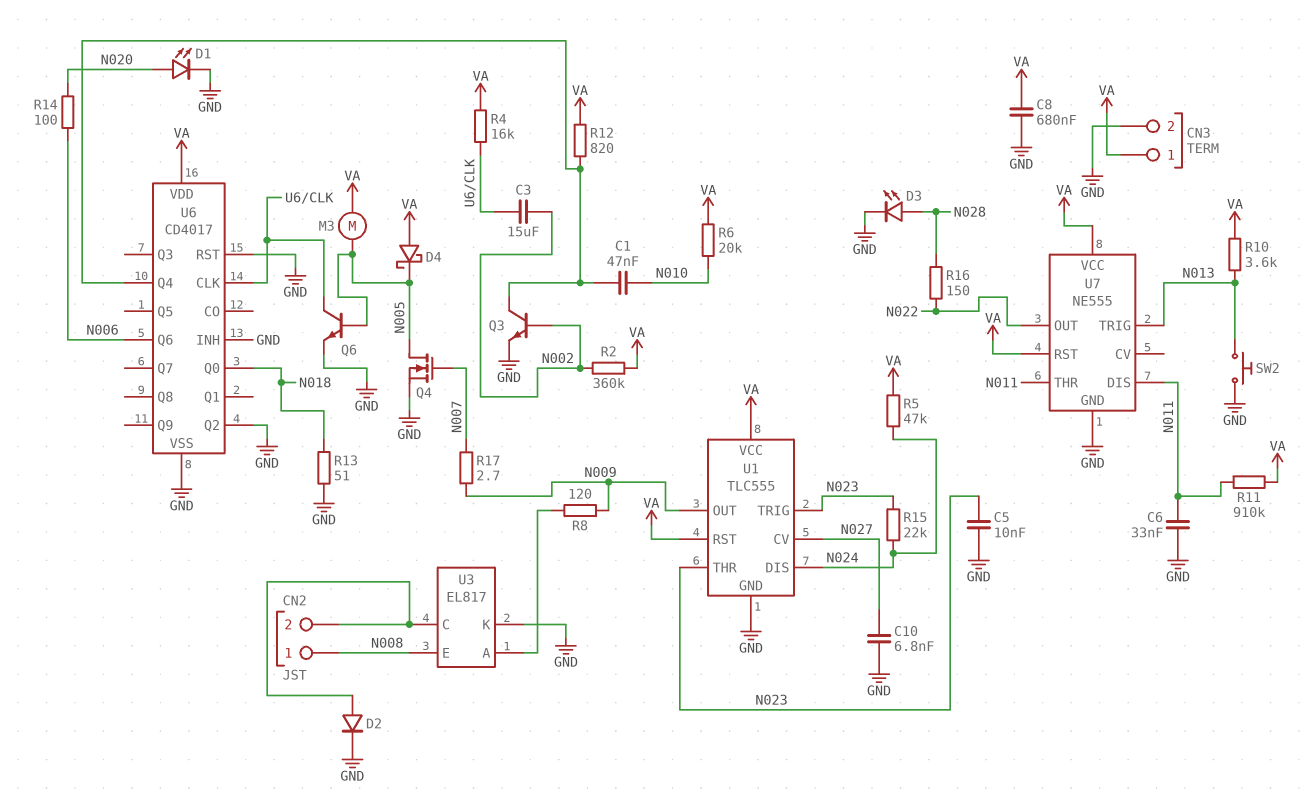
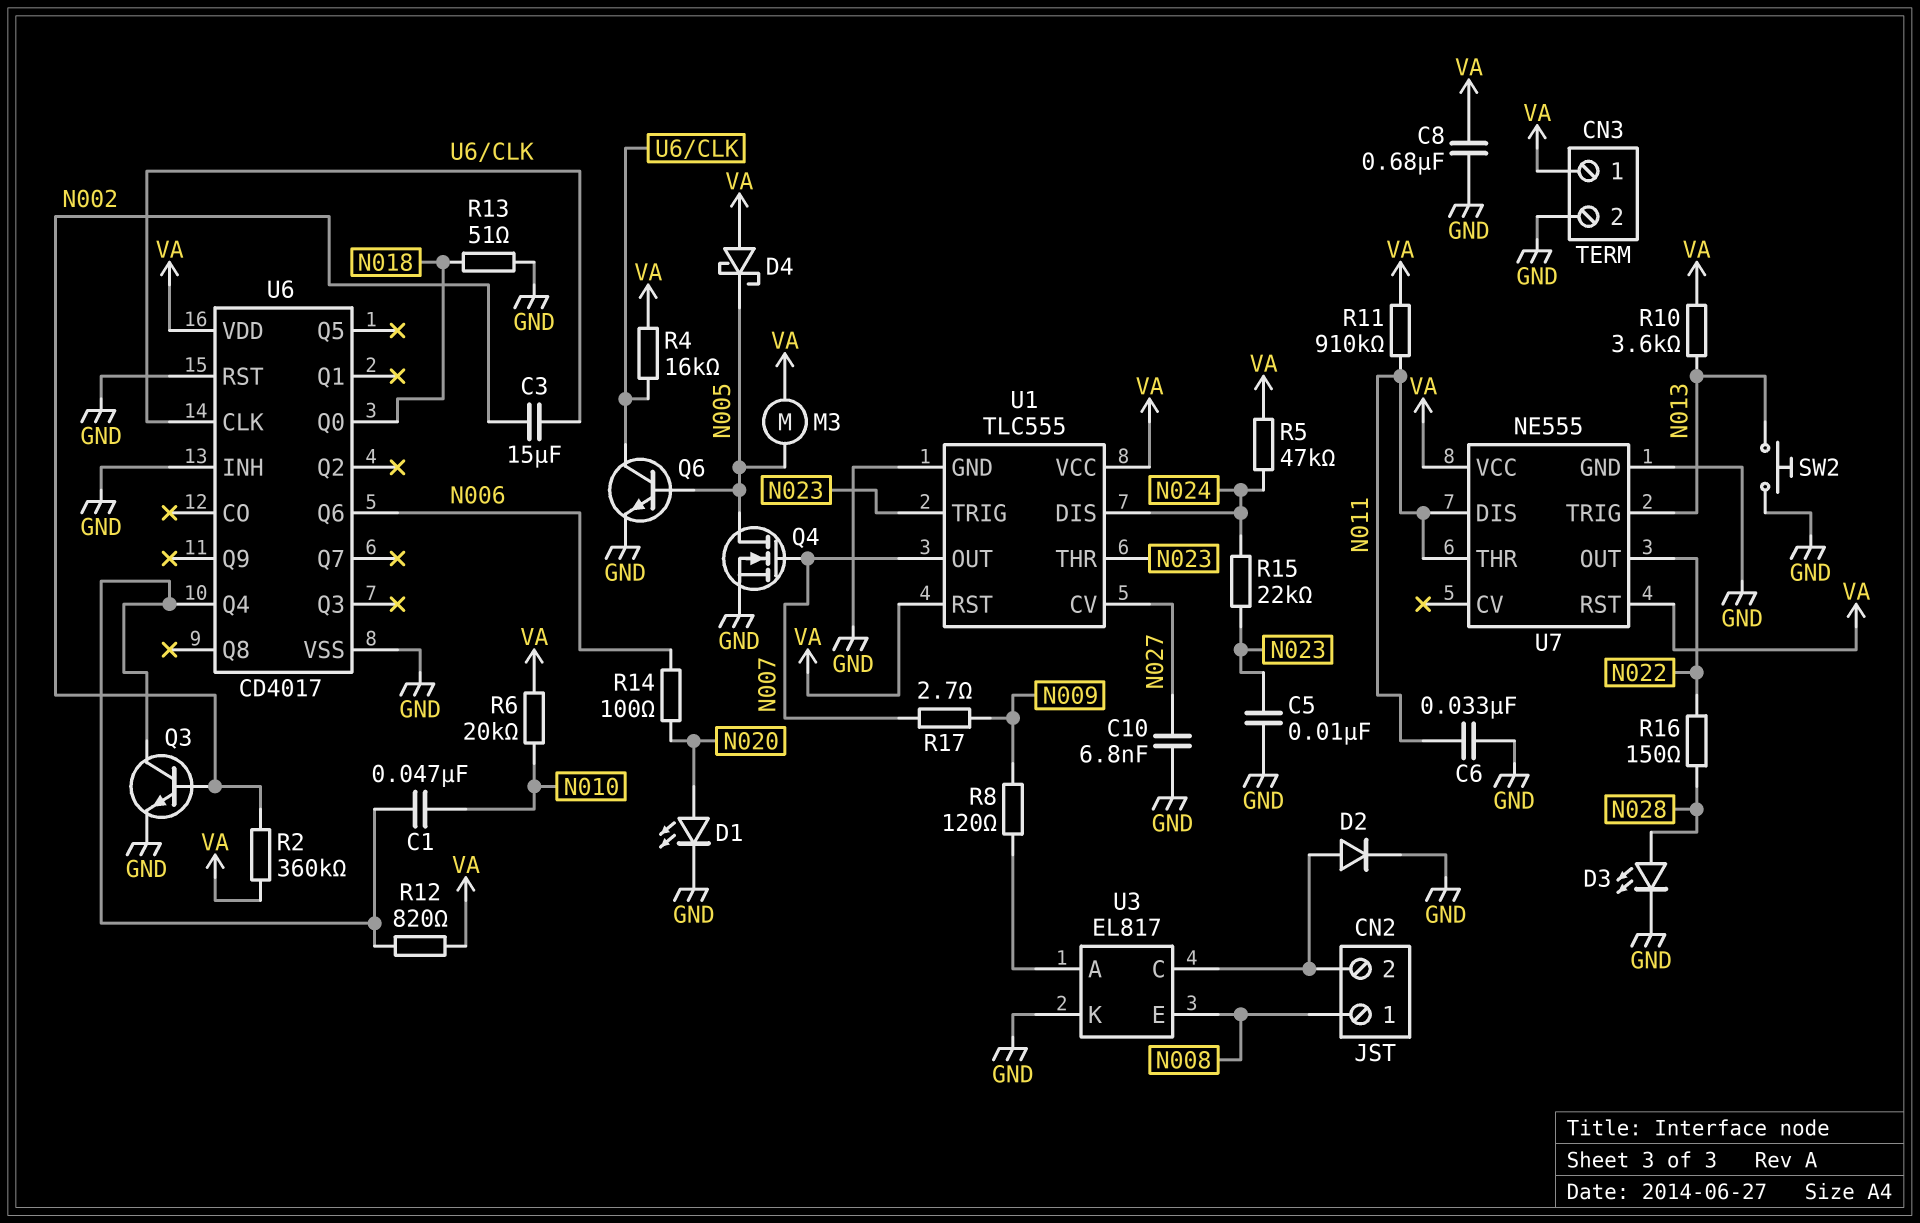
U1 pin OUT: N009 -> N007
U6 pin Q2: GND -> none

